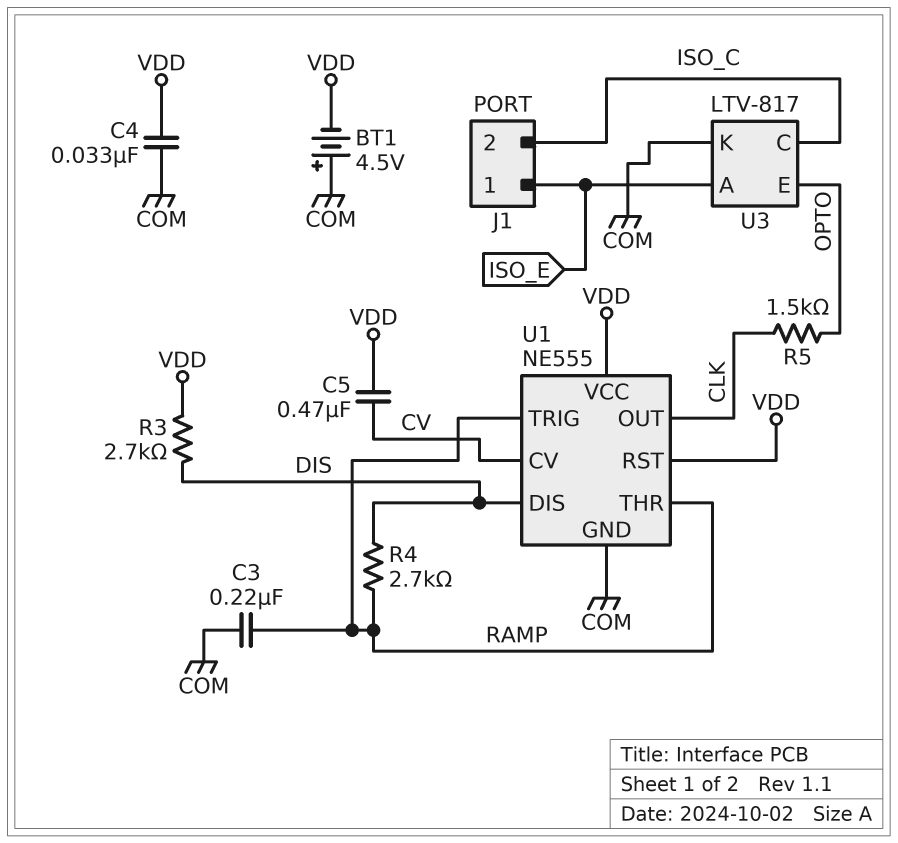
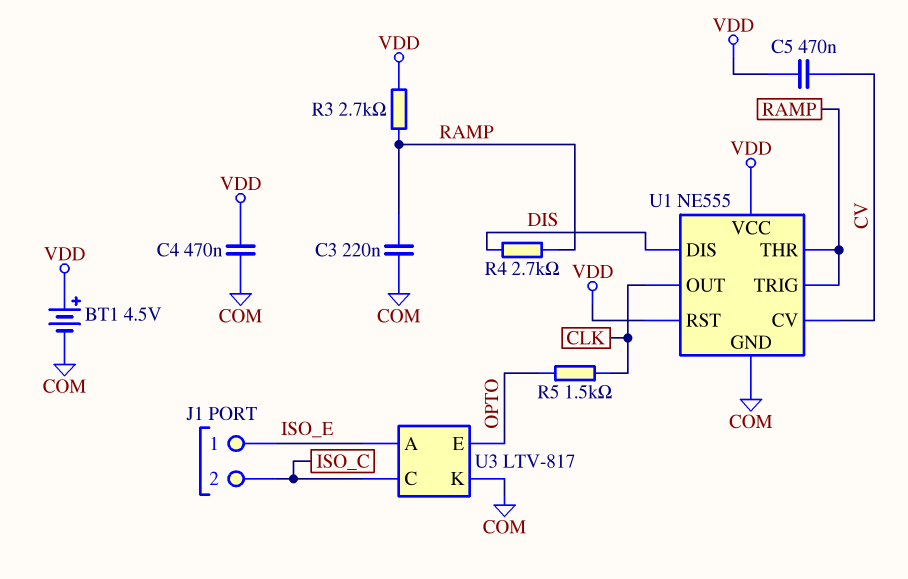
BT1: 4.5V (plus COM, minus VDD) -> 4.5V (plus VDD, minus COM)
C4: 33nF (COM, VDD) -> 470nF (COM, VDD)
R3: 2.7k (DIS, VDD) -> 2.7k (RAMP, VDD)

